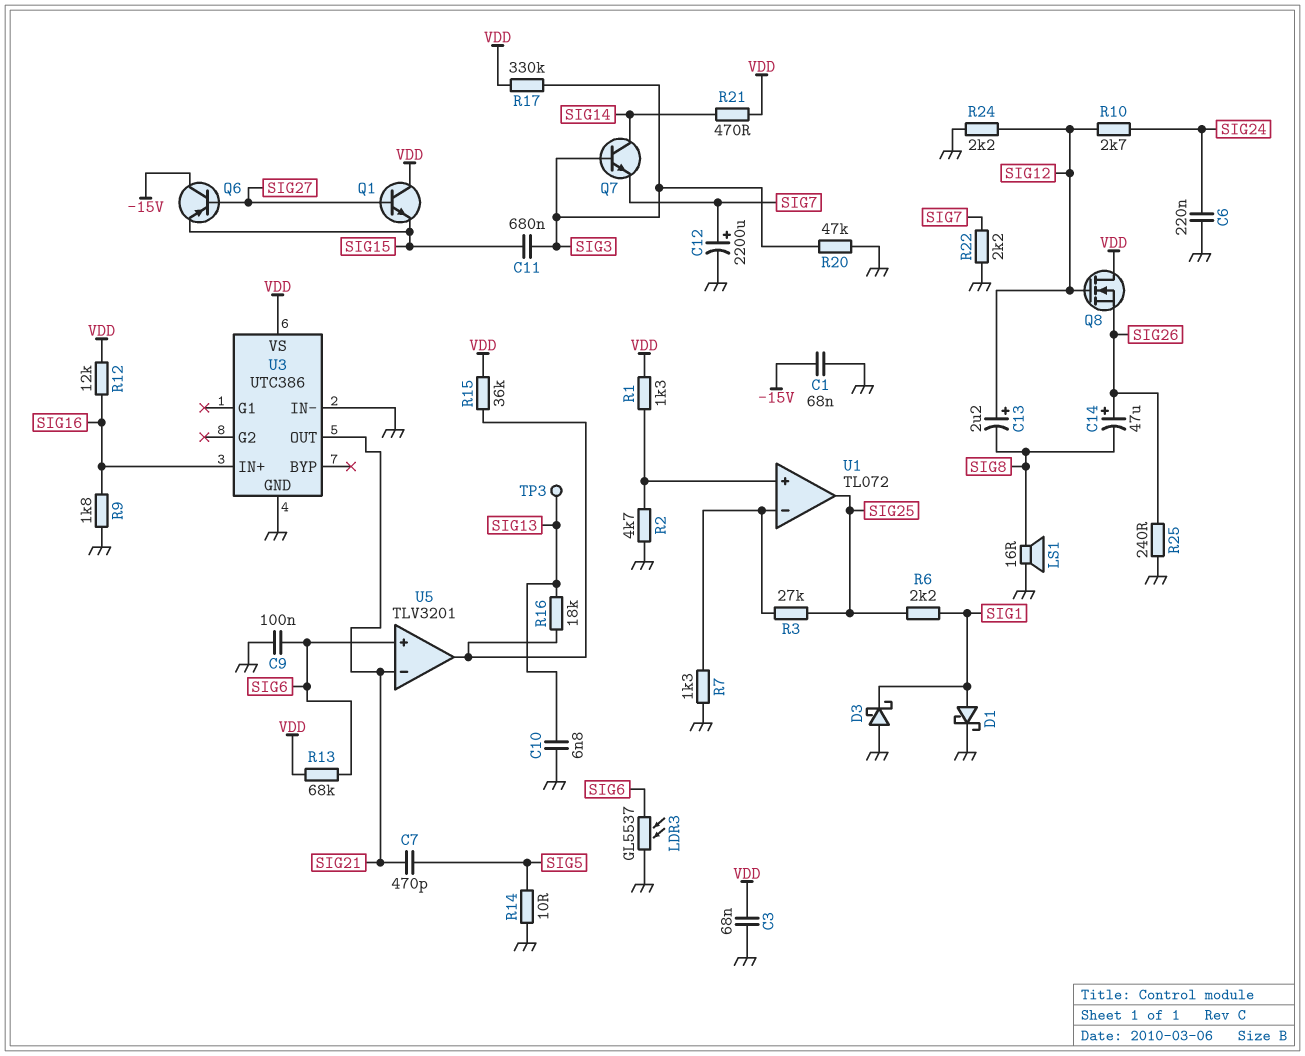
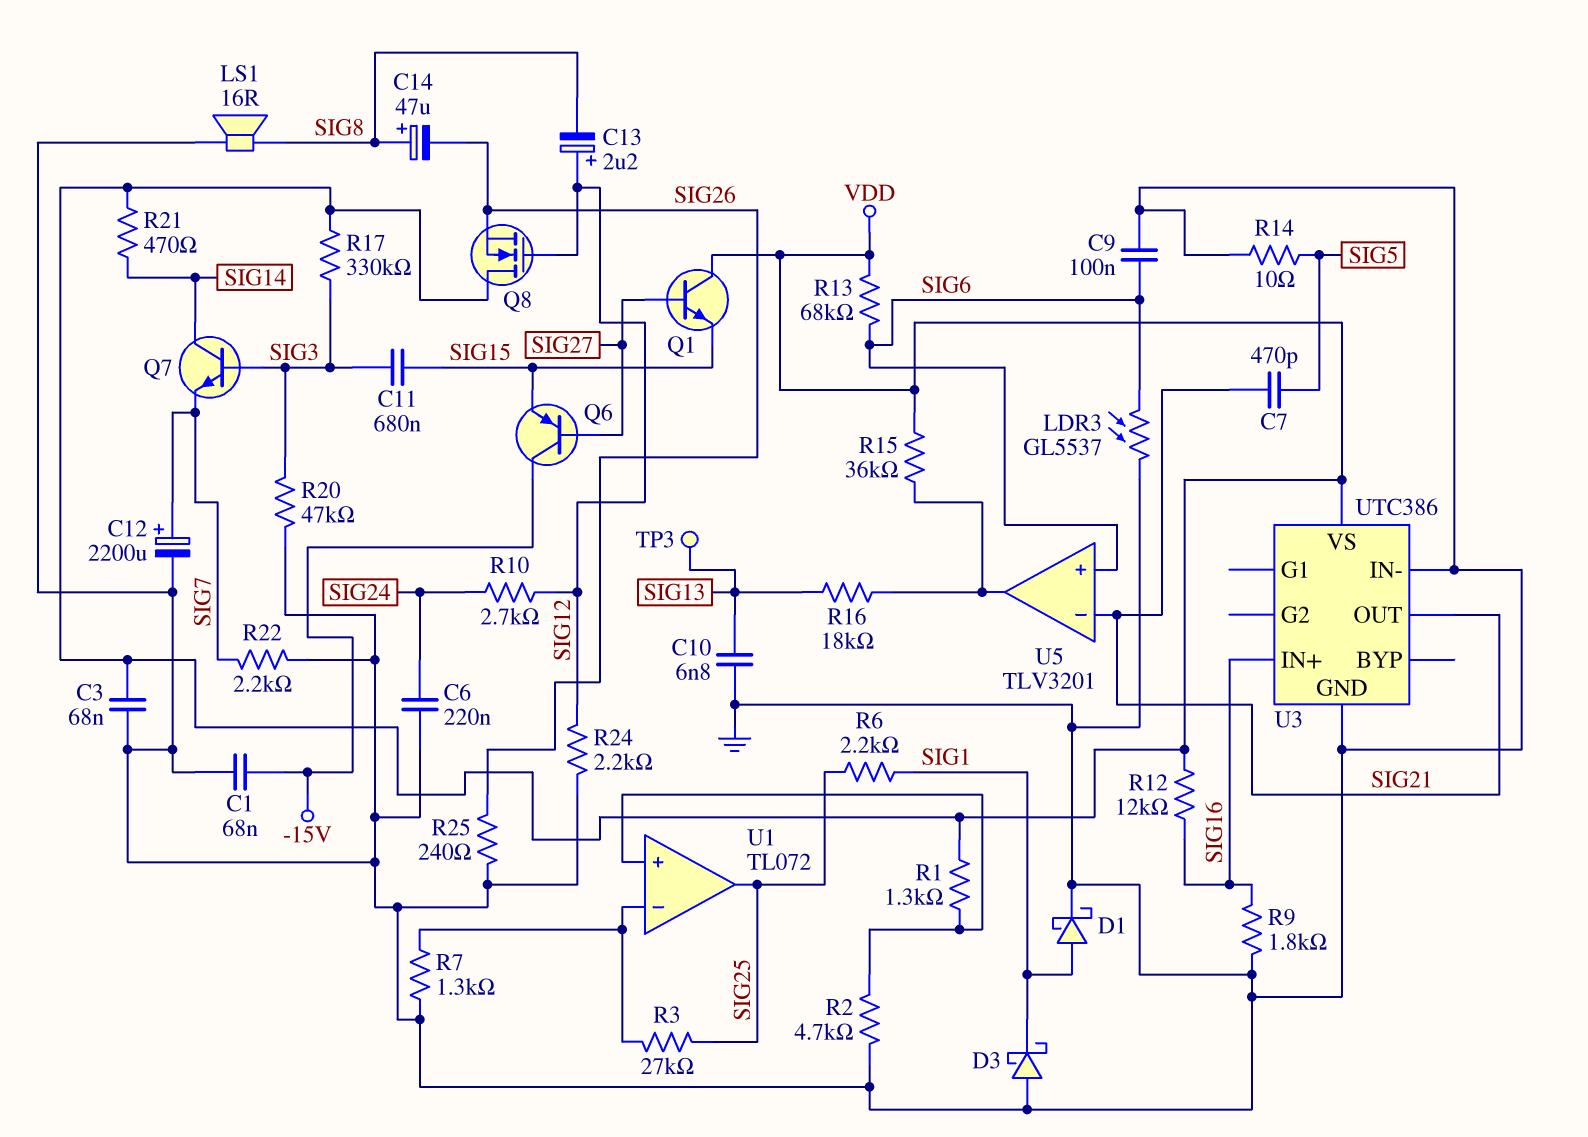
C14: 47uF (plus SIG26, minus SIG8) -> 47uF (plus SIG8, minus SIG26)

